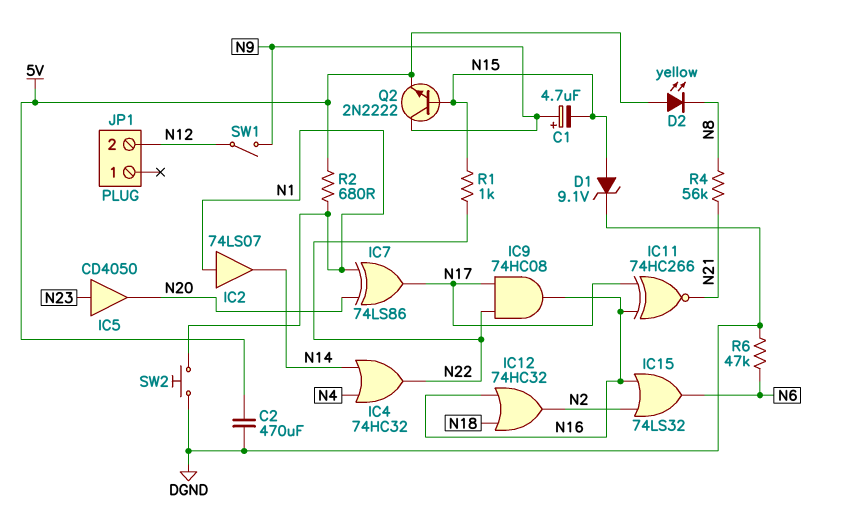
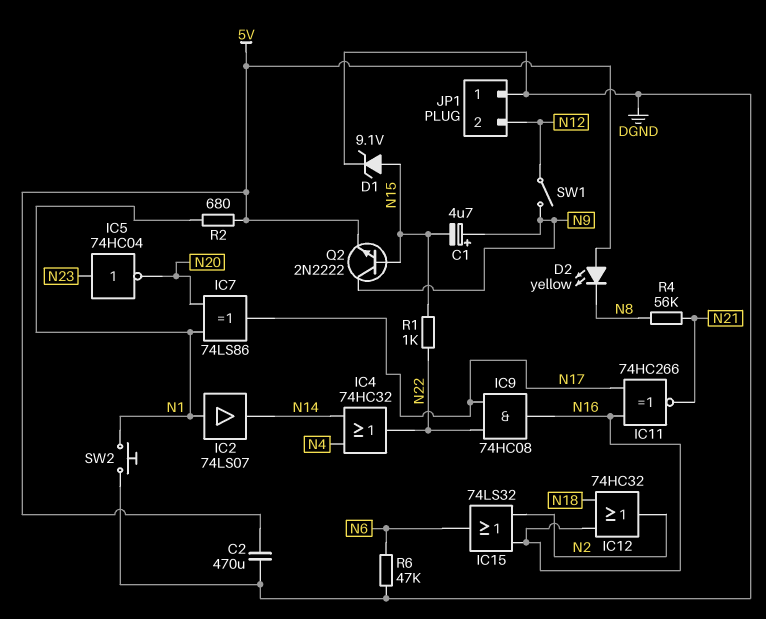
IC5: buffer CD4050 (in N23, out N20) -> NOT 74HC04 (in N23, out N20)
JP1 pin 1: none -> DGND

